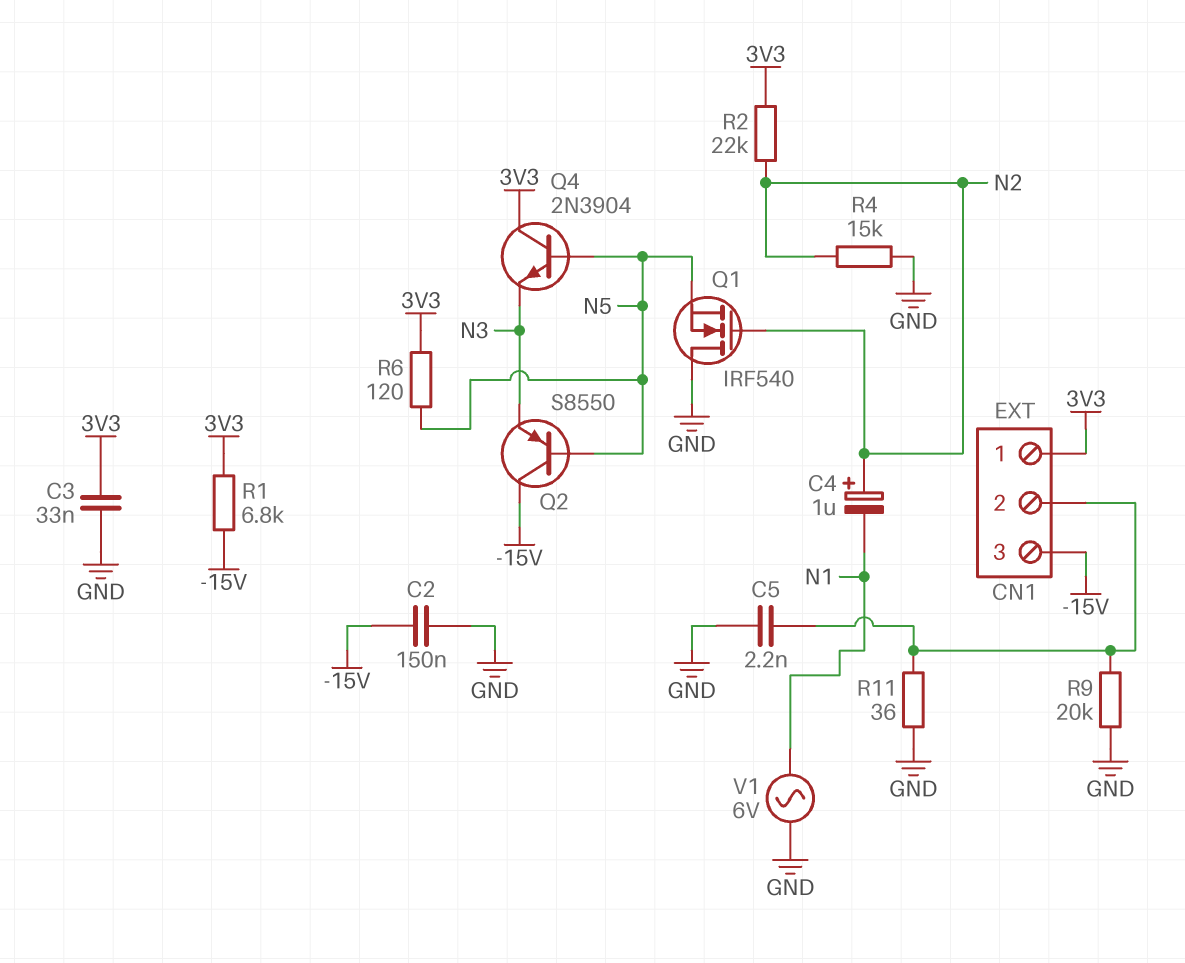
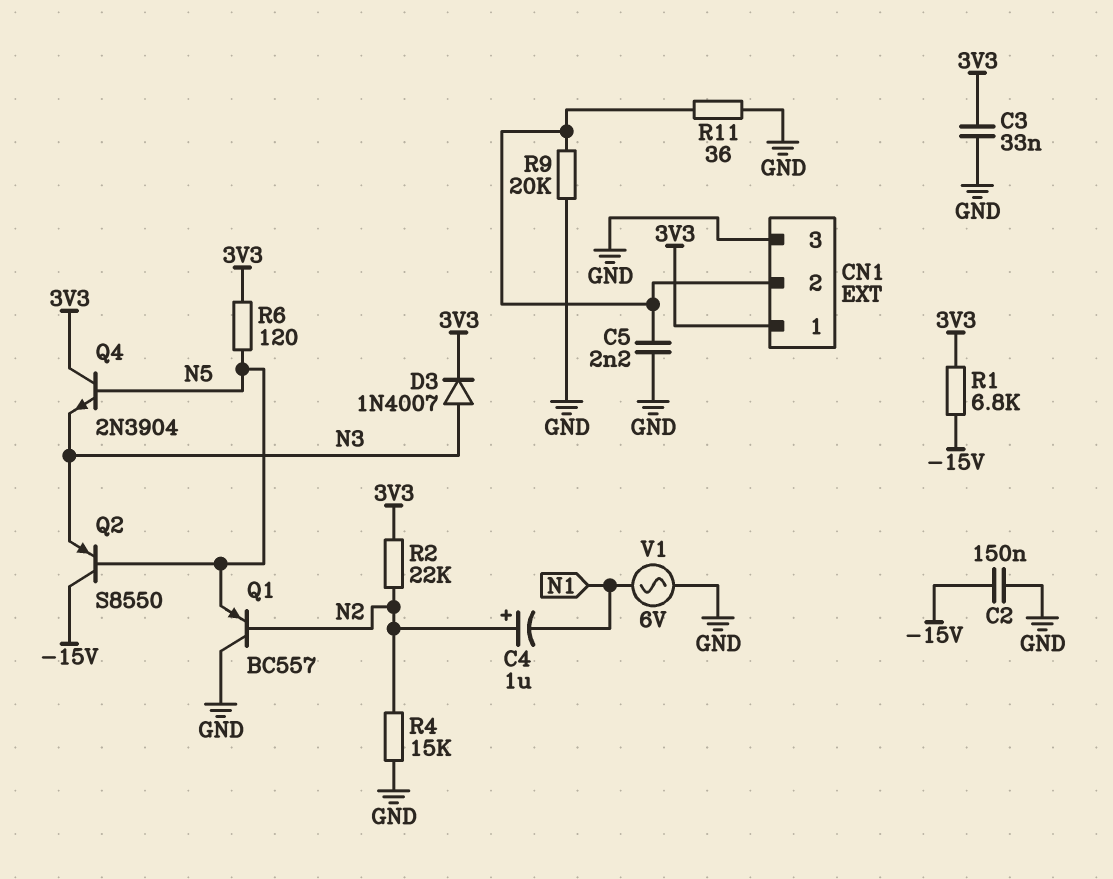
CN1 pin 3: -15V -> GND
D3: none -> diode 1N4007 (A N3, K 3V3)
Q1: NMOS IRF540 (G N2, D GND, S N5) -> PNP BC557 (B N2, C GND, E N5)

